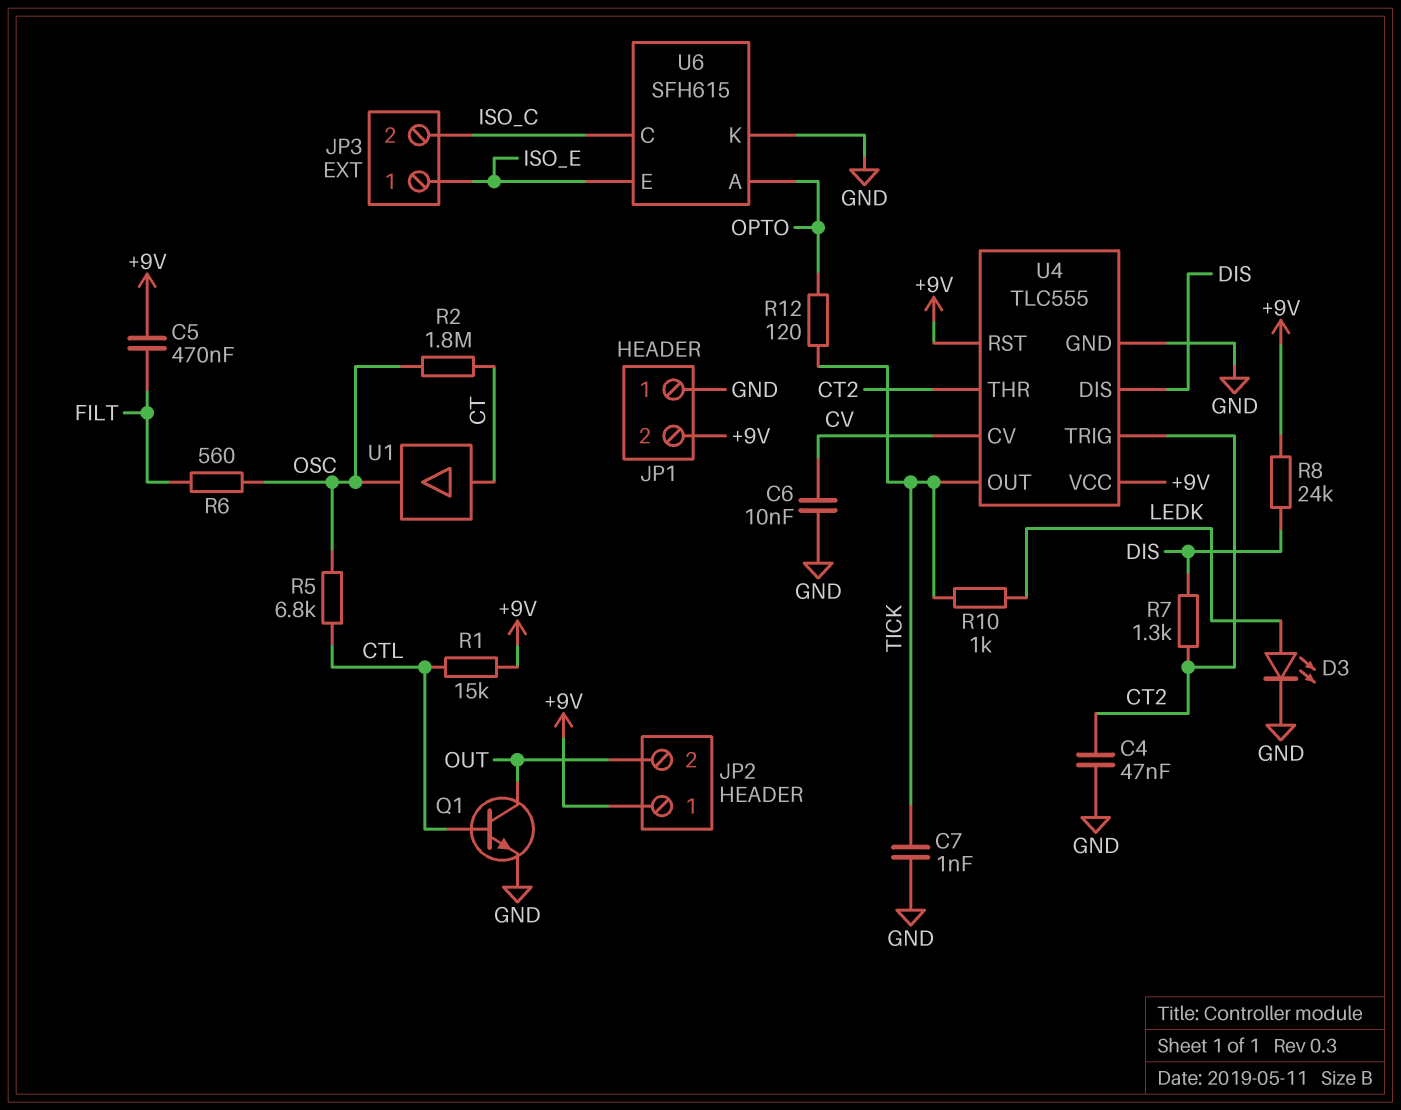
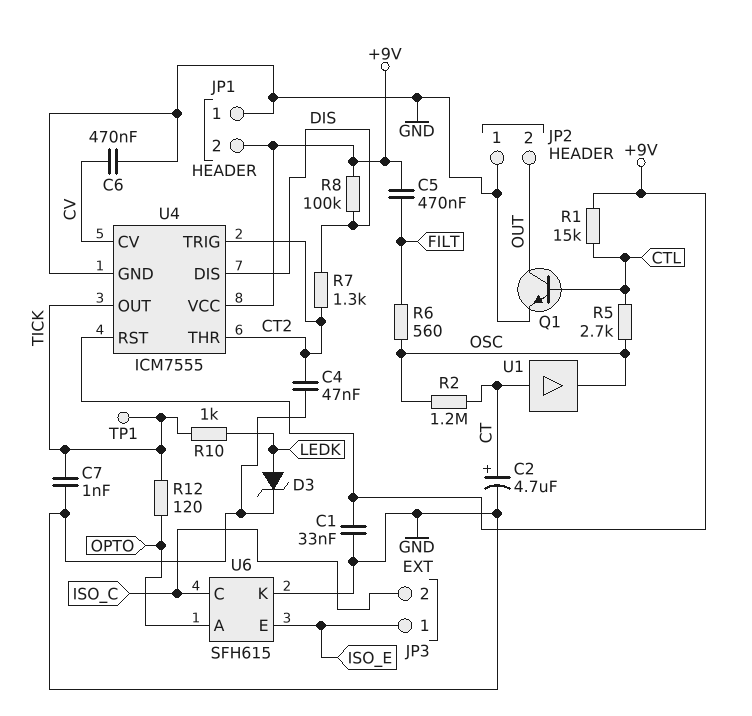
C1: none -> 33nF (+9V, GND)
C2: none -> 4.7uF (plus CT, minus GND)
C6: 10nF (CV, GND) -> 470nF (CV, GND)
D3: LED (A LEDK, K GND) -> zener (A LEDK, K GND)
JP2 pin 1: +9V -> GND
R2: 1.8M (CT, OSC) -> 1.2M (CT, OSC)
R5: 6.8k (CTL, OSC) -> 2.7k (CTL, OSC)
R8: 24k (+9V, DIS) -> 100k (+9V, DIS)
TP1: none -> test point (TICK)
U4: TLC555 -> ICM7555

